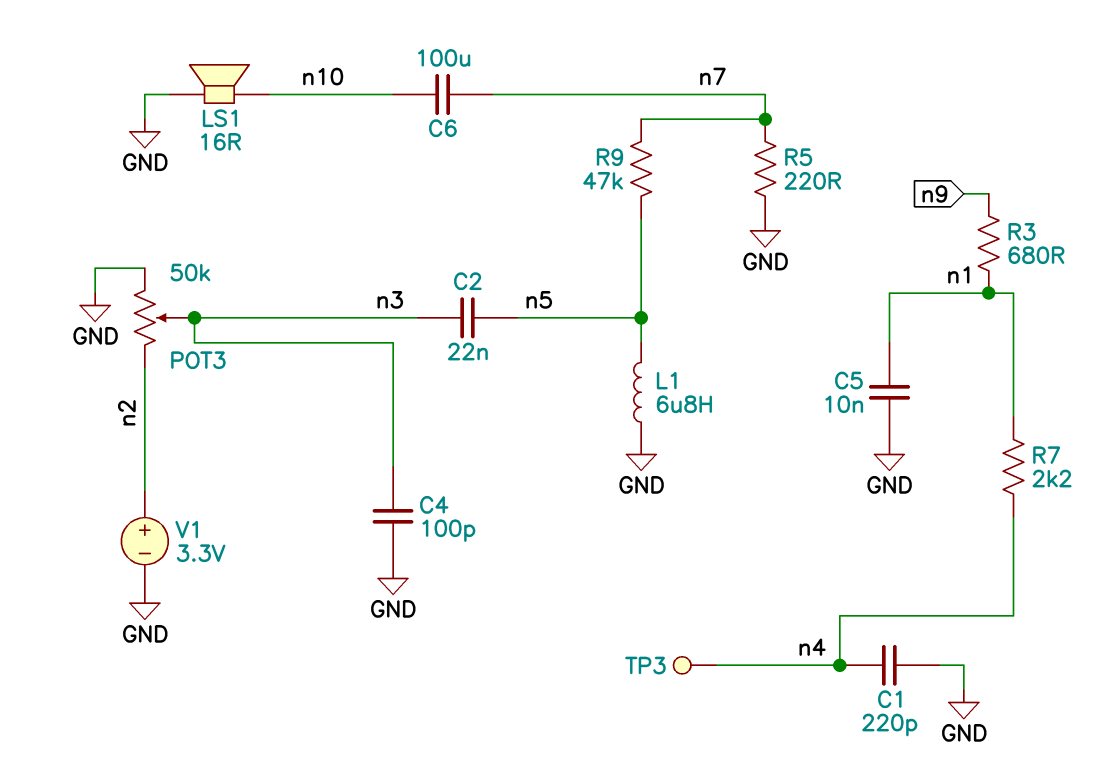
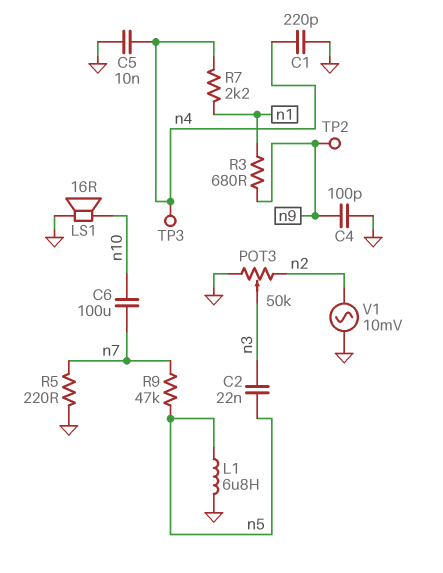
C4: 100pF (GND, n3) -> 100pF (GND, n9)
C5: 10nF (GND, n1) -> 10nF (GND, n4)
TP2: none -> test point (n9)
V1: 3.3V (plus n2, minus GND) -> AC 10mV (GND, n2)

